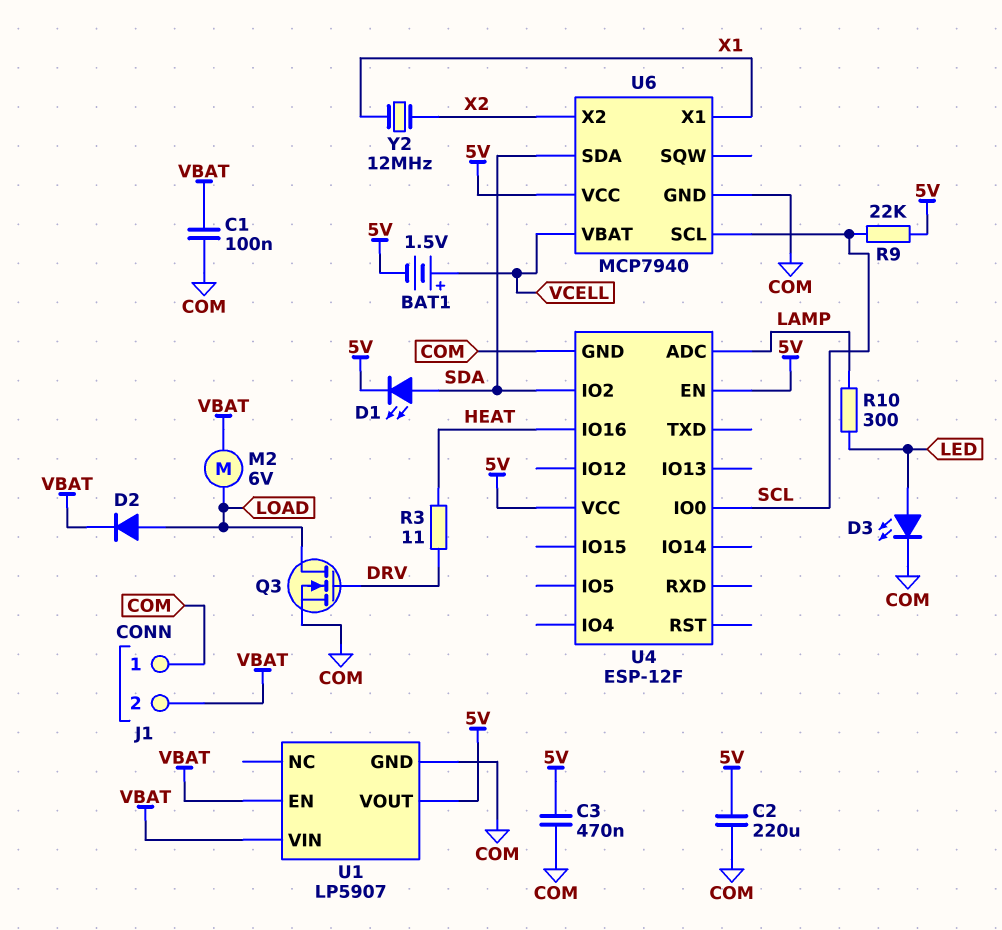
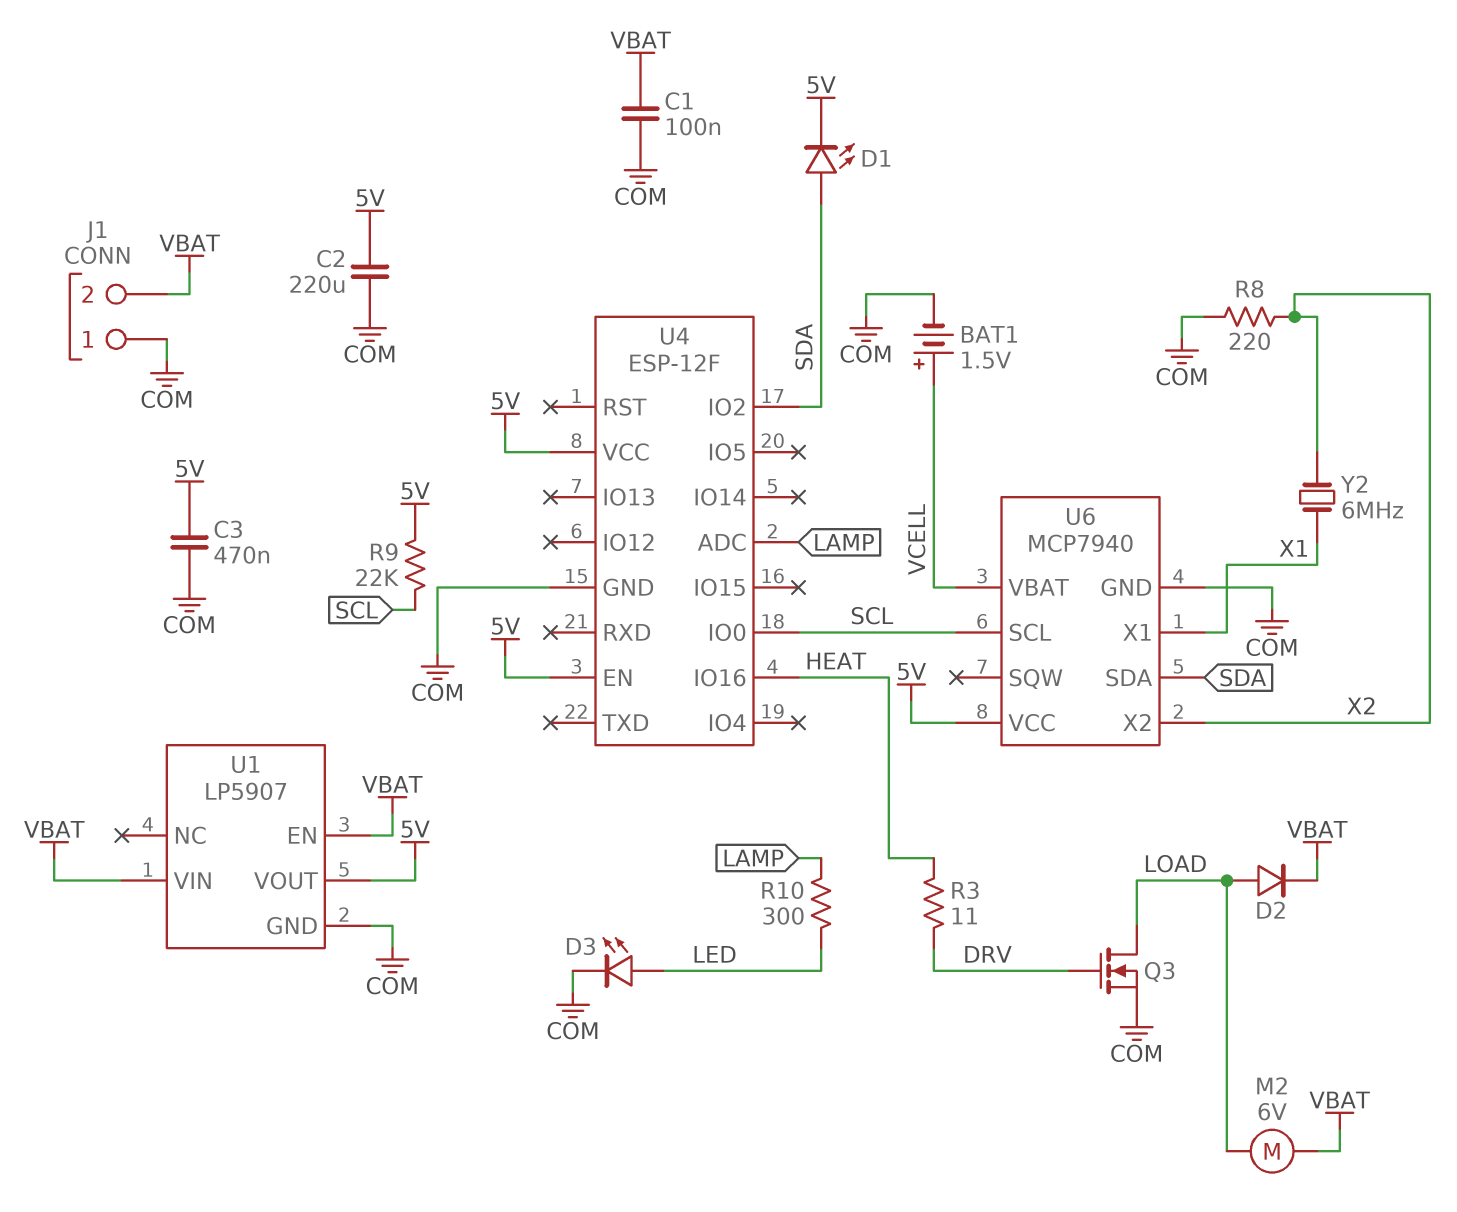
BAT1: 1.5V (plus VCELL, minus 5V) -> 1.5V (plus VCELL, minus COM)
R8: none -> 220 (COM, X2)
Y2: 12MHz (X1, X2) -> 6MHz (X1, X2)

